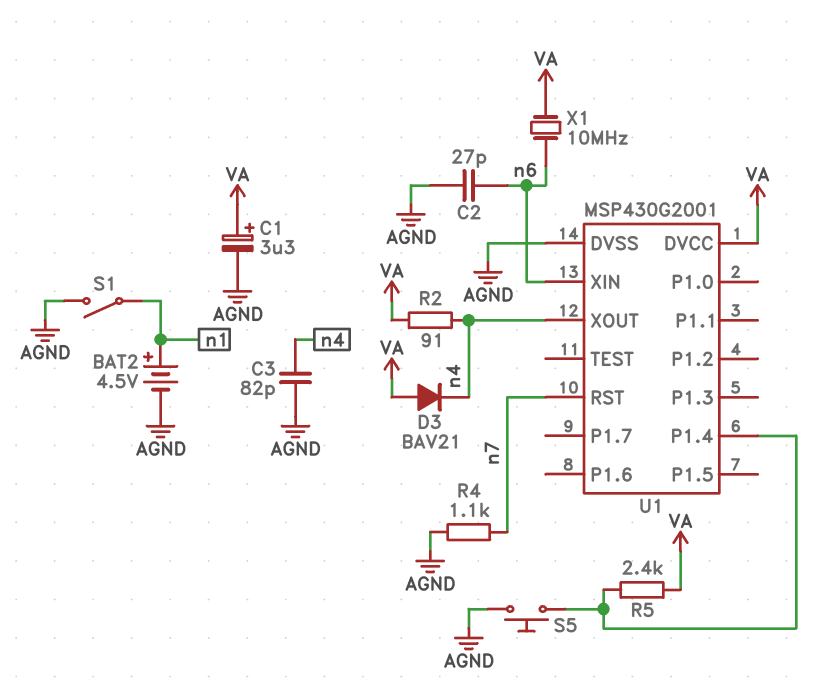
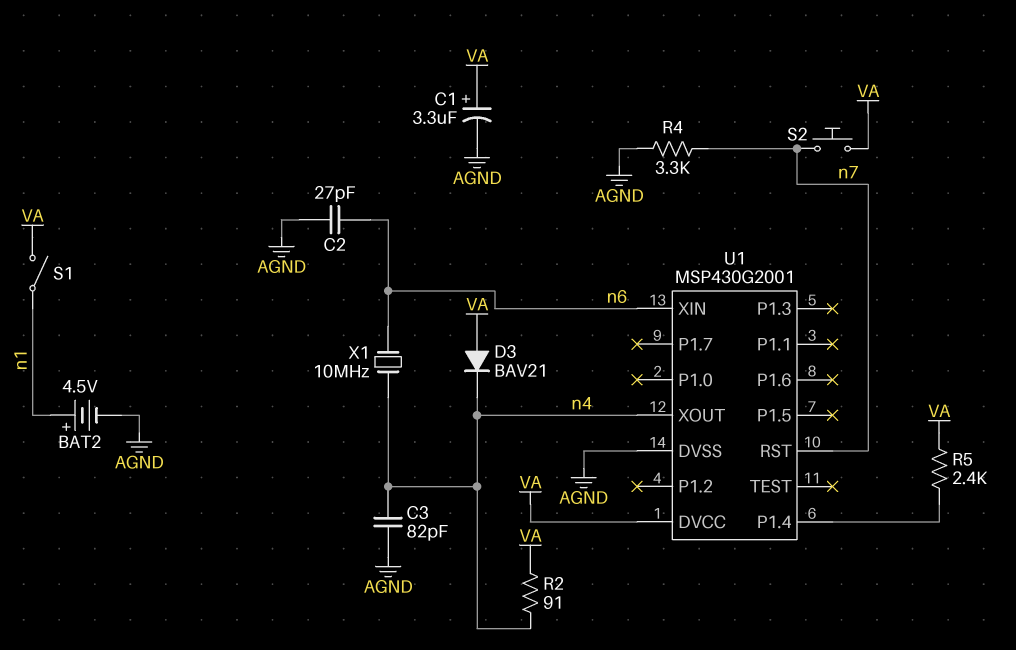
R4: 1.1k (AGND, n7) -> 3.3k (AGND, n7)
S1: switch (AGND, n1) -> switch (VA, n1)
S2: none -> button (VA, n7)
S5: button (AGND, U1/P1.4) -> none
X1: 10MHz (VA, n6) -> 10MHz (n4, n6)

